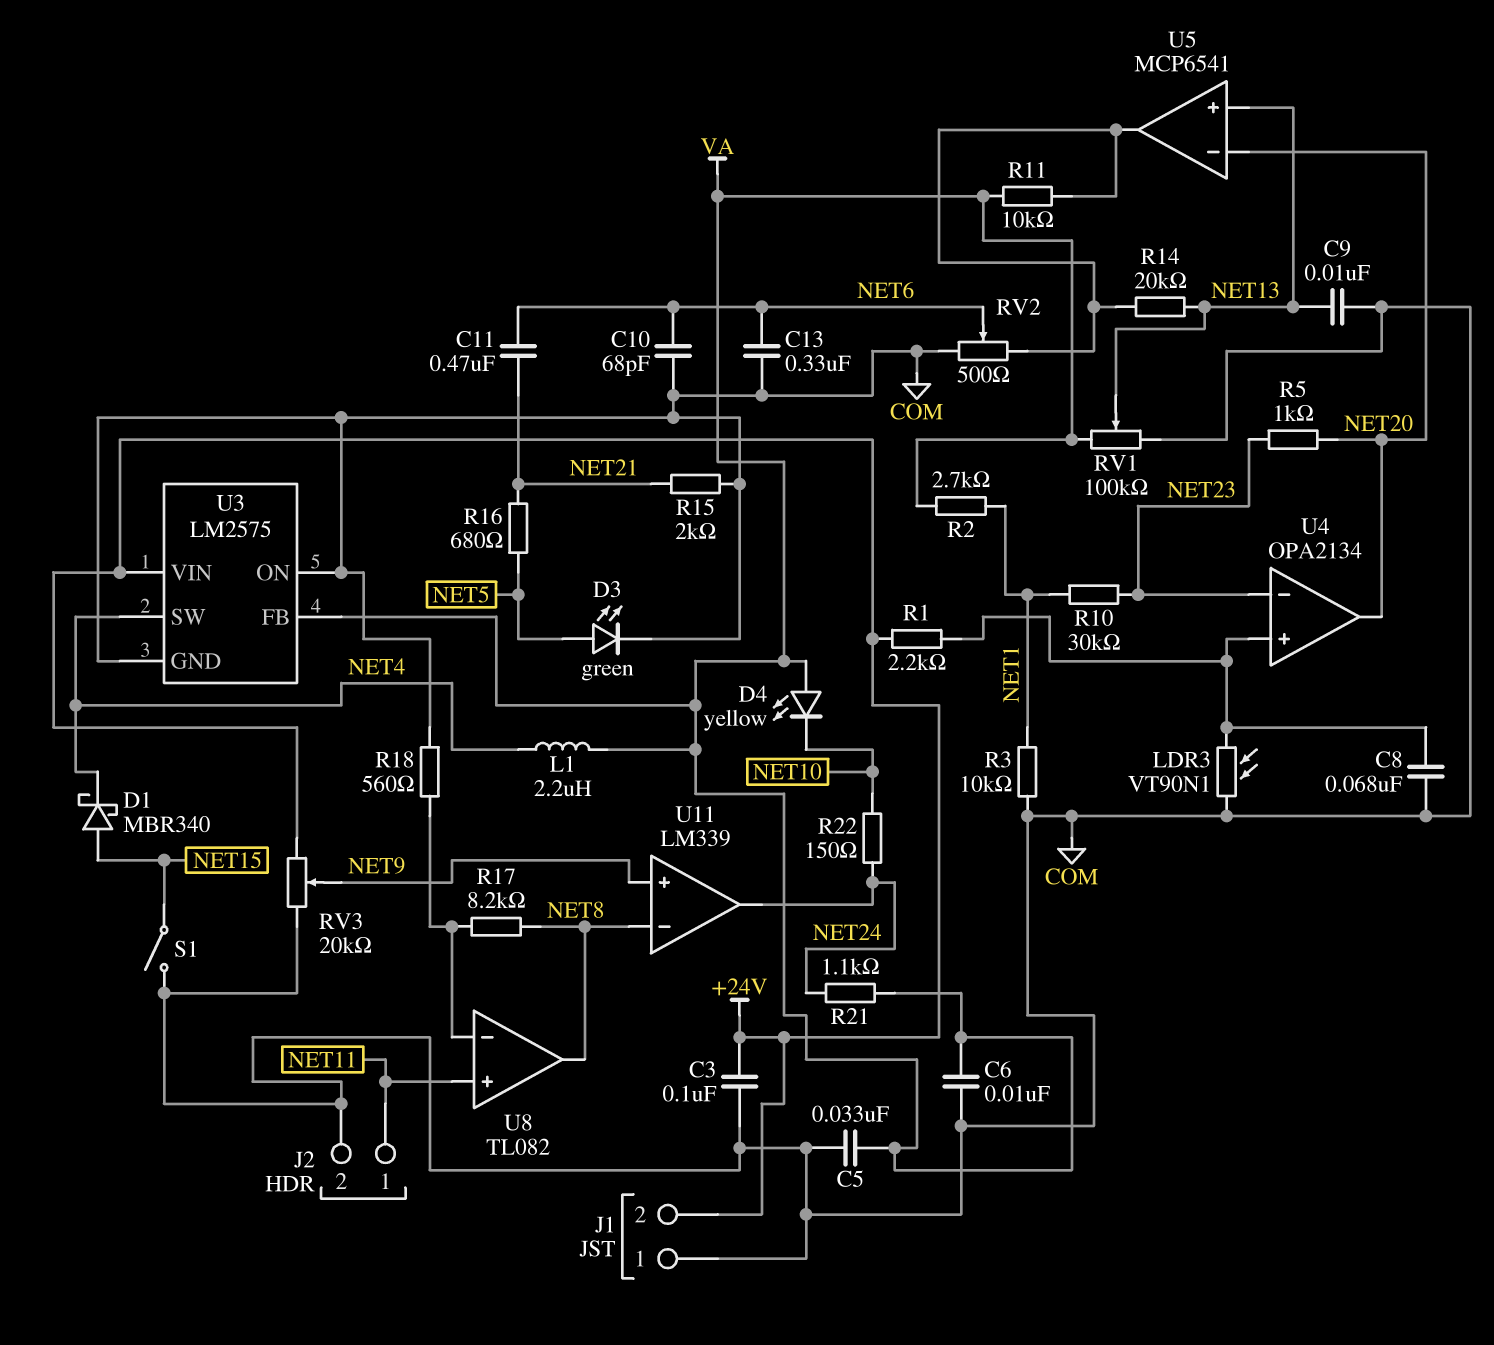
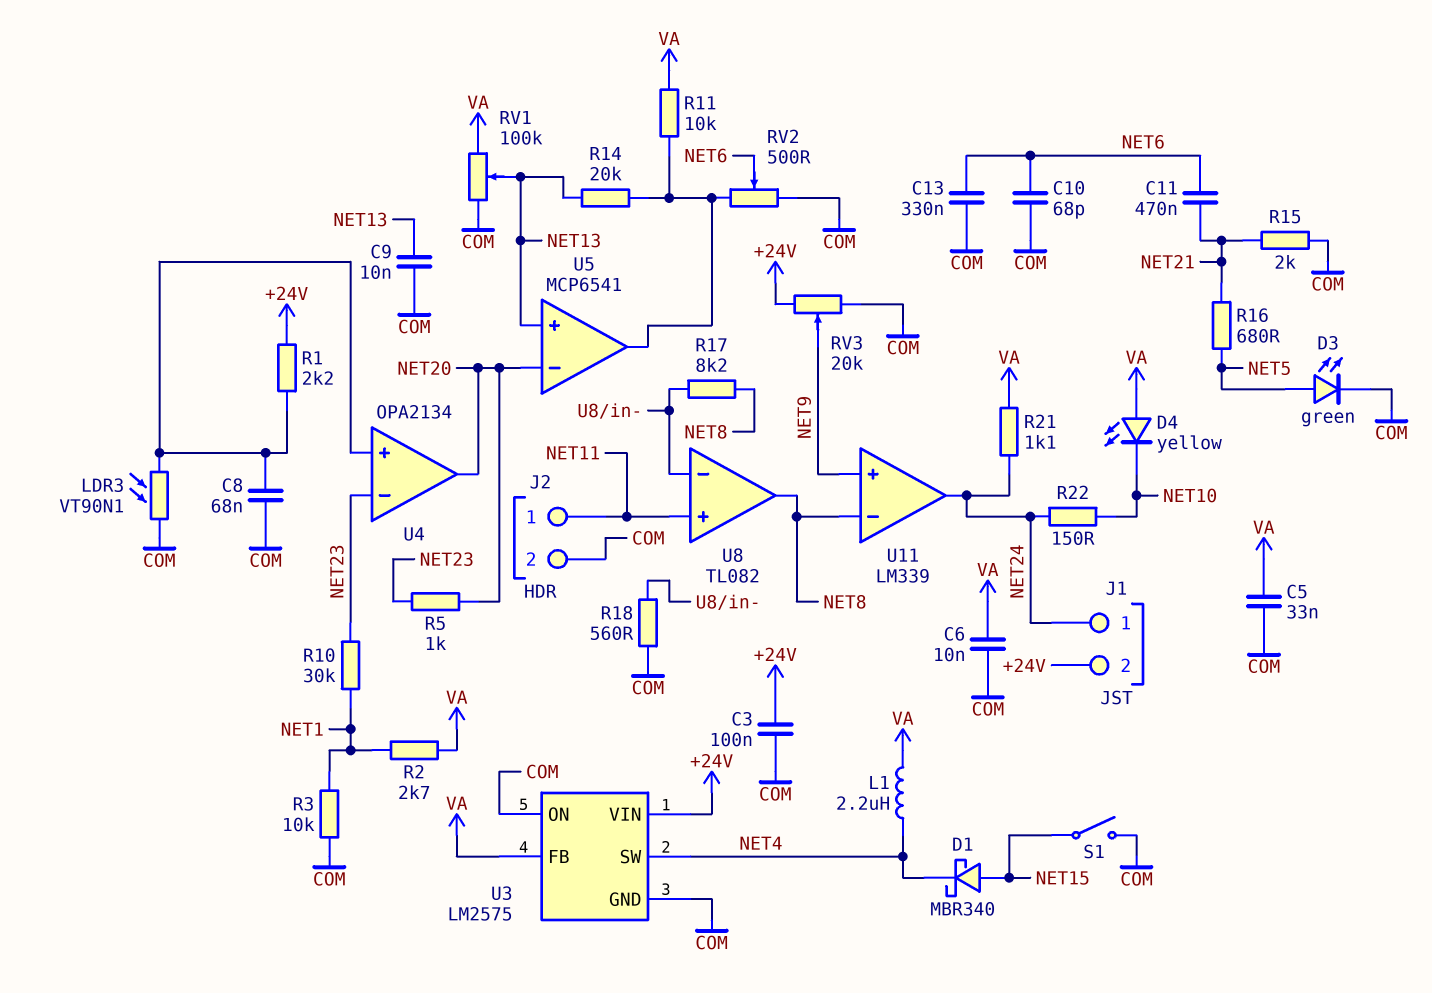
J1 pin 1: COM -> NET24

